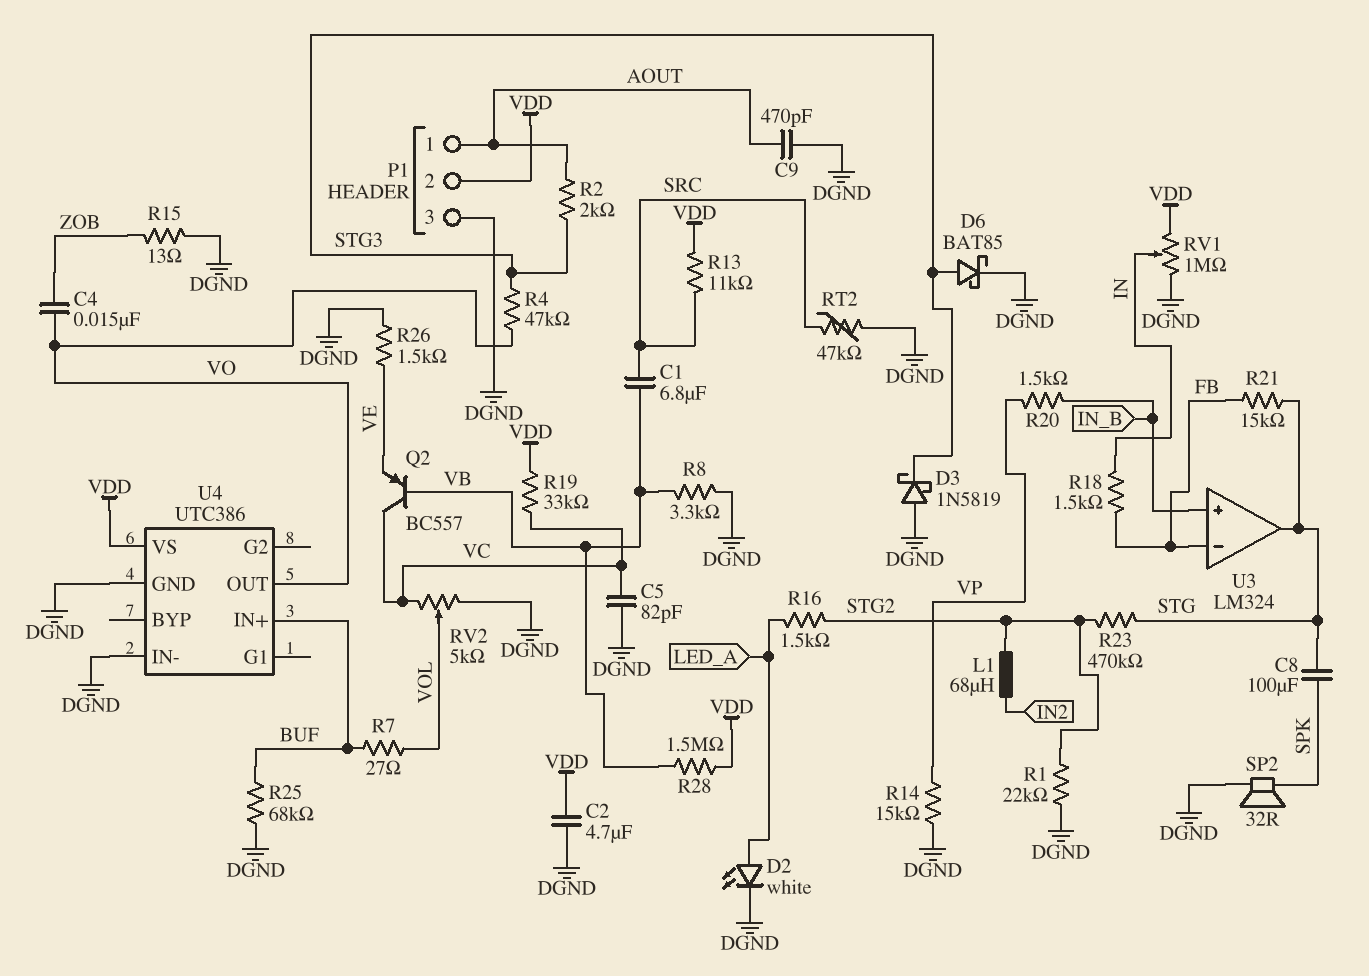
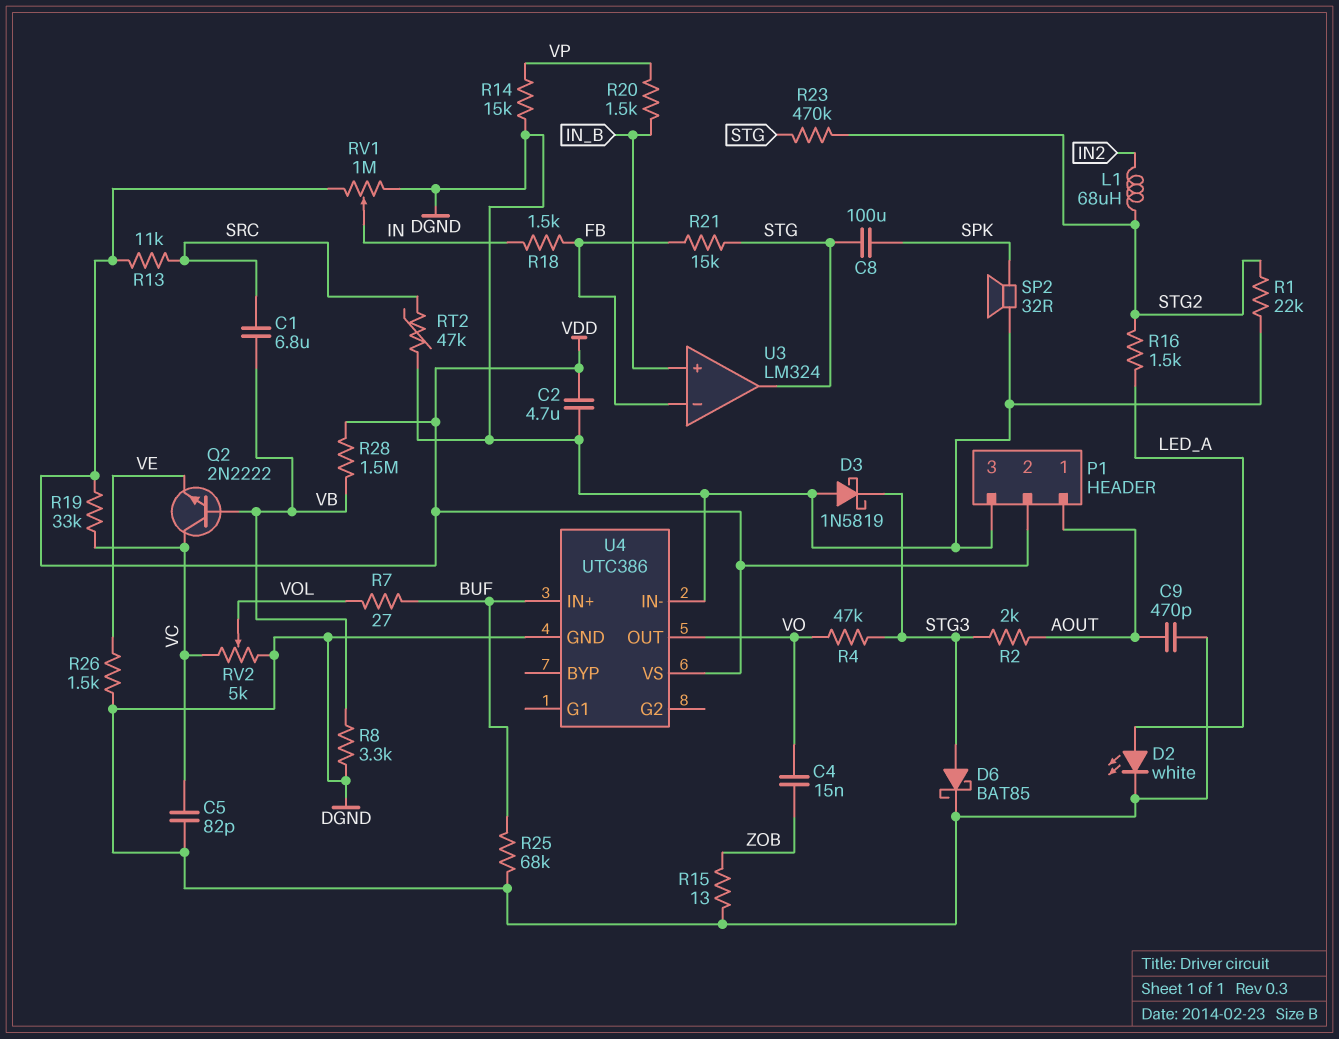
Q2: PNP BC557 (B VB, C VC, E VE) -> NPN 2N2222 (B VB, C VC, E VE)

